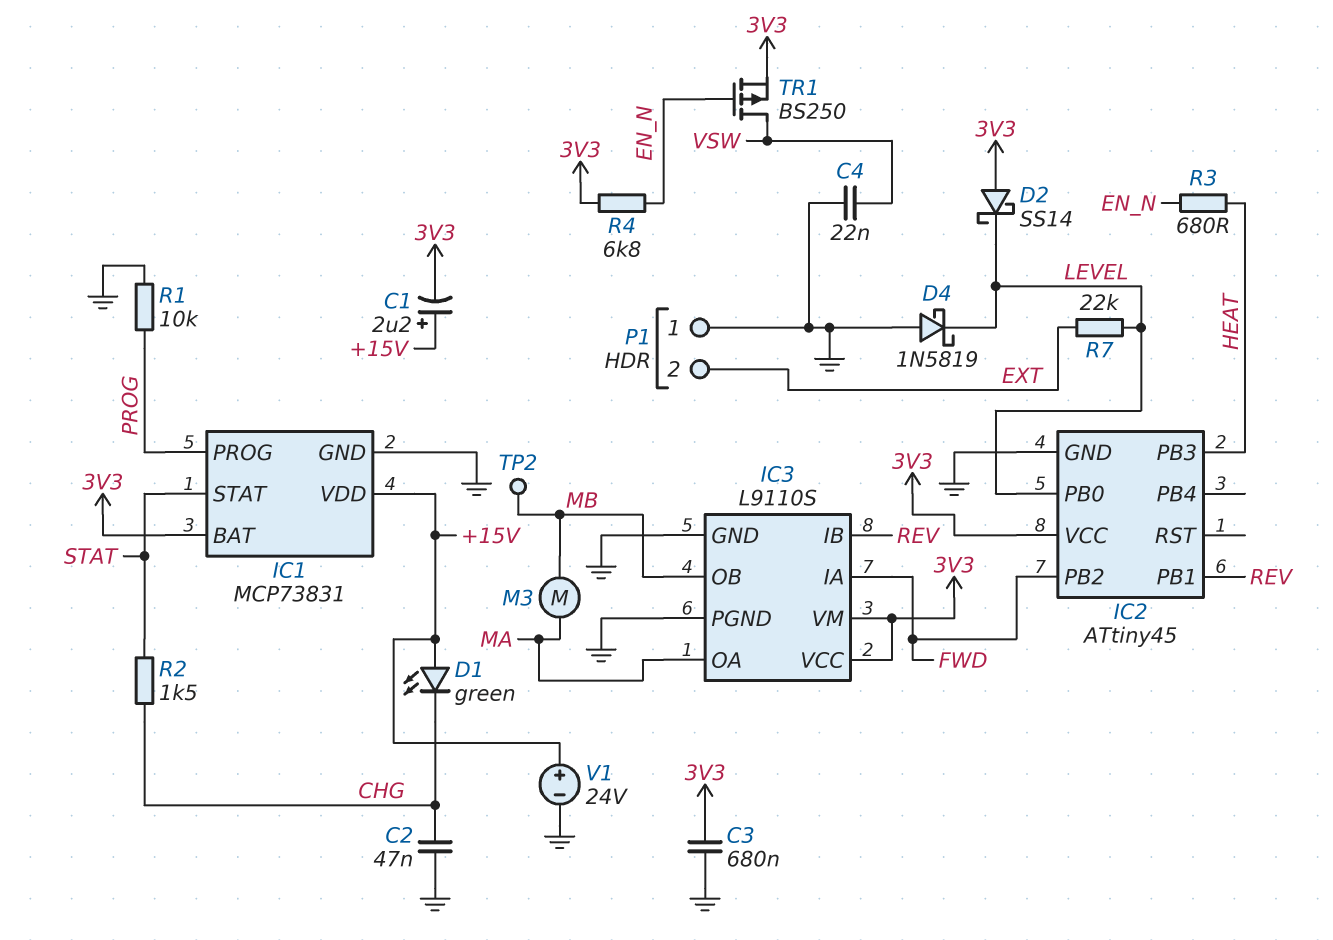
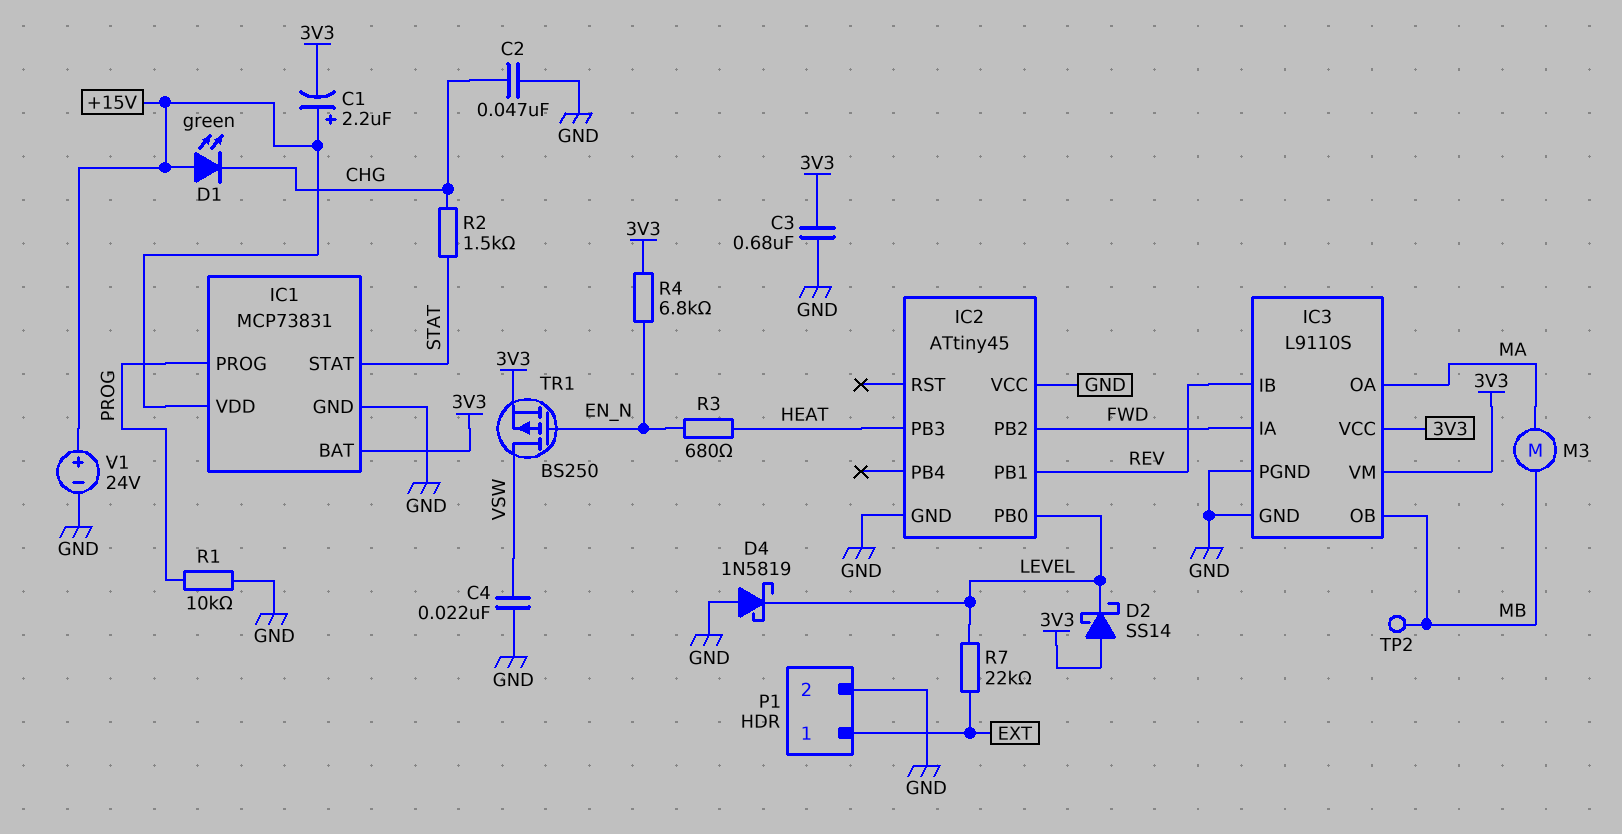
IC2 pin VCC: 3V3 -> GND
P1 pin 1: GND -> EXT
P1 pin 2: EXT -> GND

